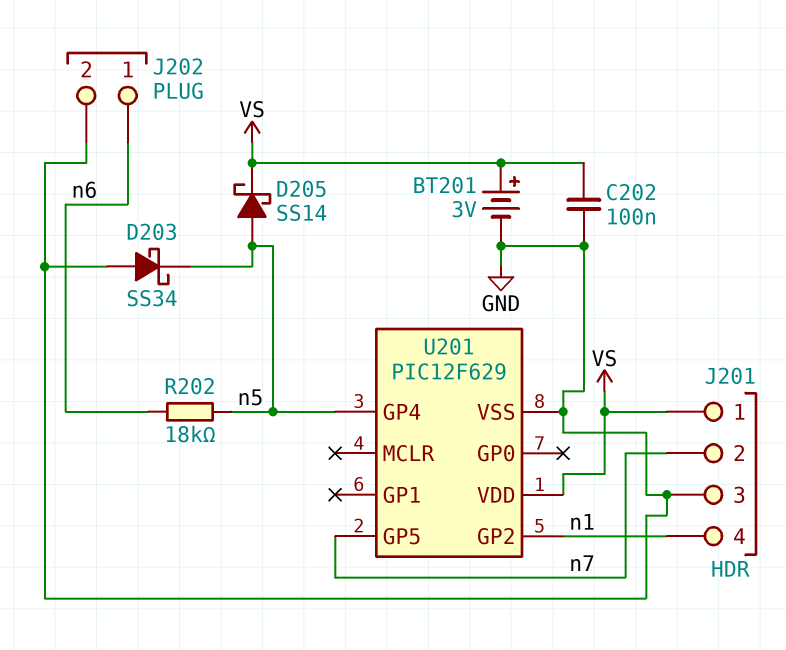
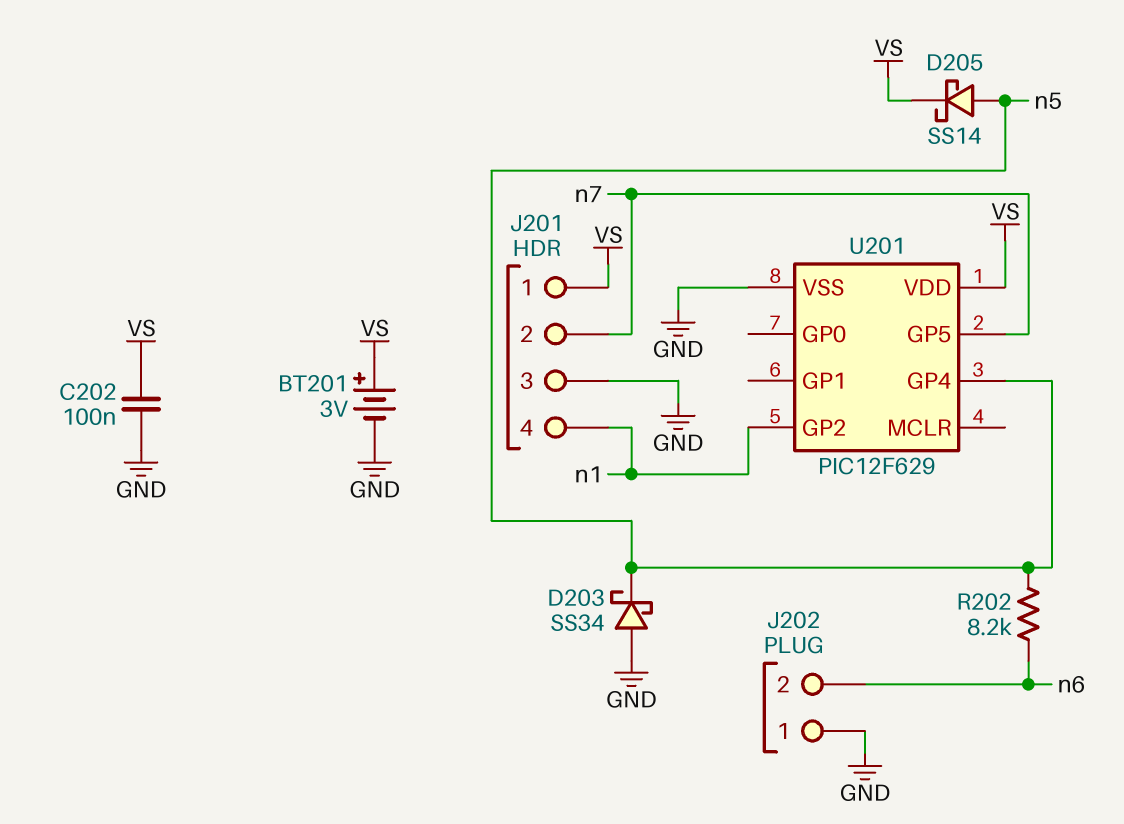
J202 pin 1: n6 -> GND
J202 pin 2: GND -> n6
R202: 18k (n5, n6) -> 8.2k (n5, n6)

